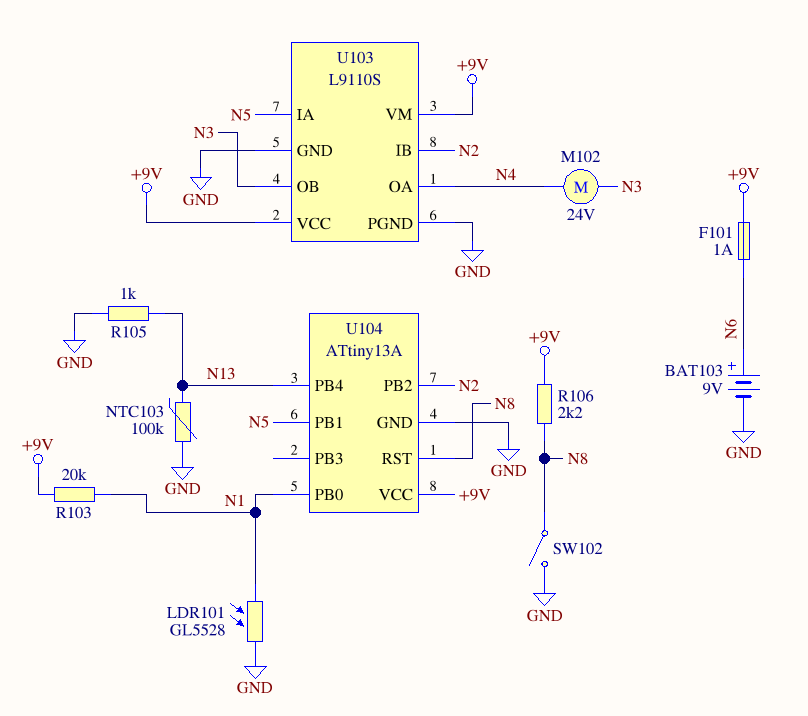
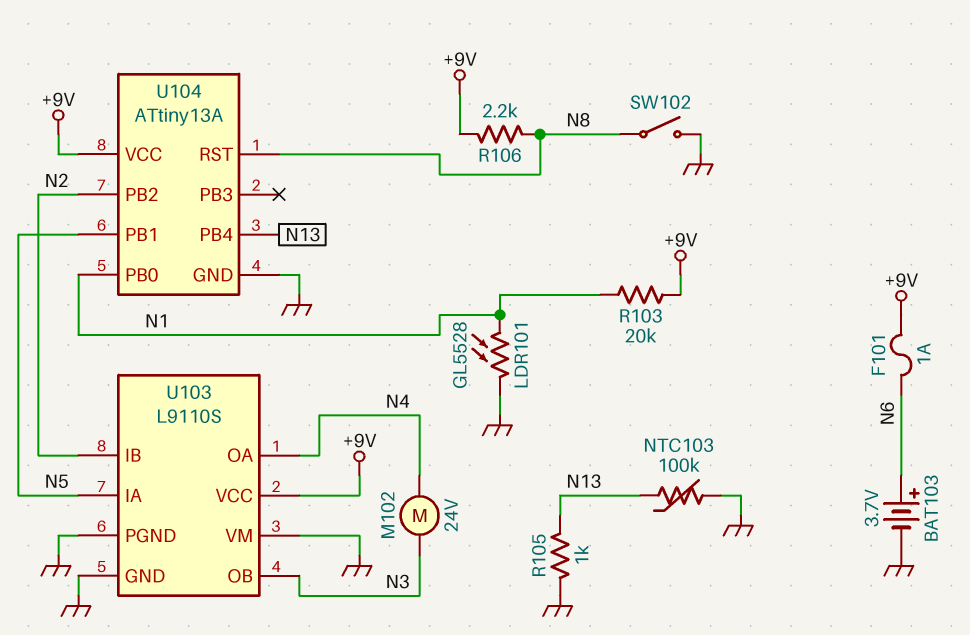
BAT103: 9V (plus N6, minus GND) -> 3.7V (plus N6, minus GND)
U103 pin VM: +9V -> GND

